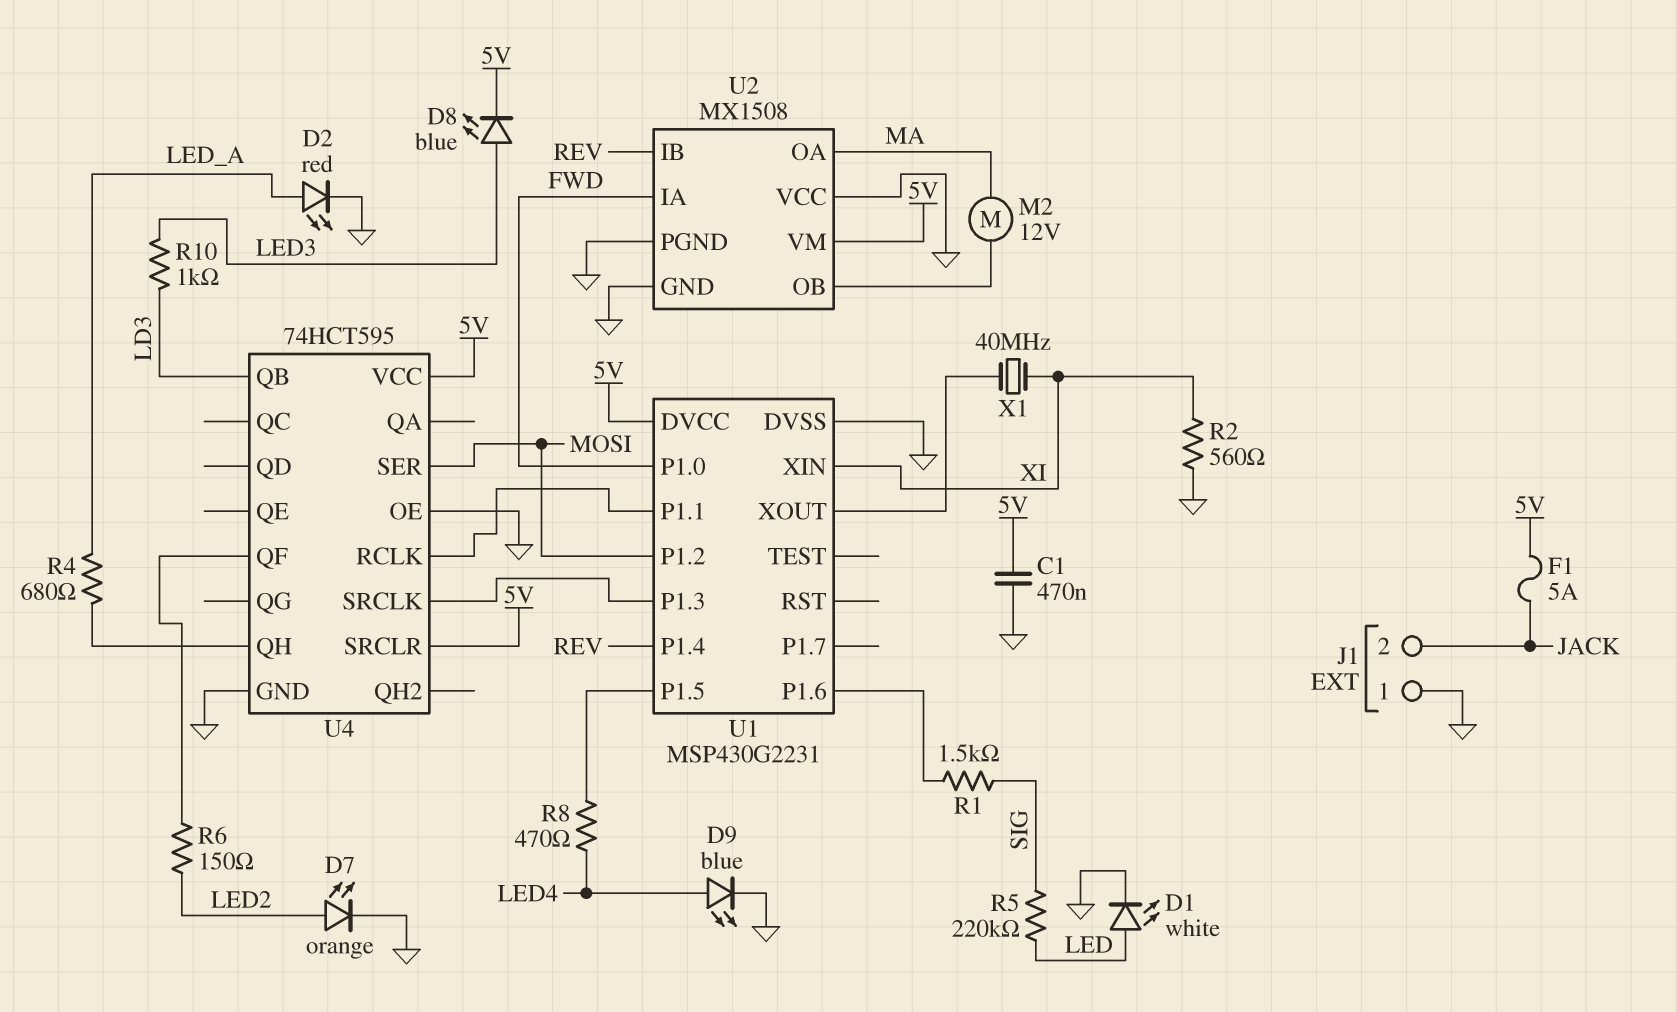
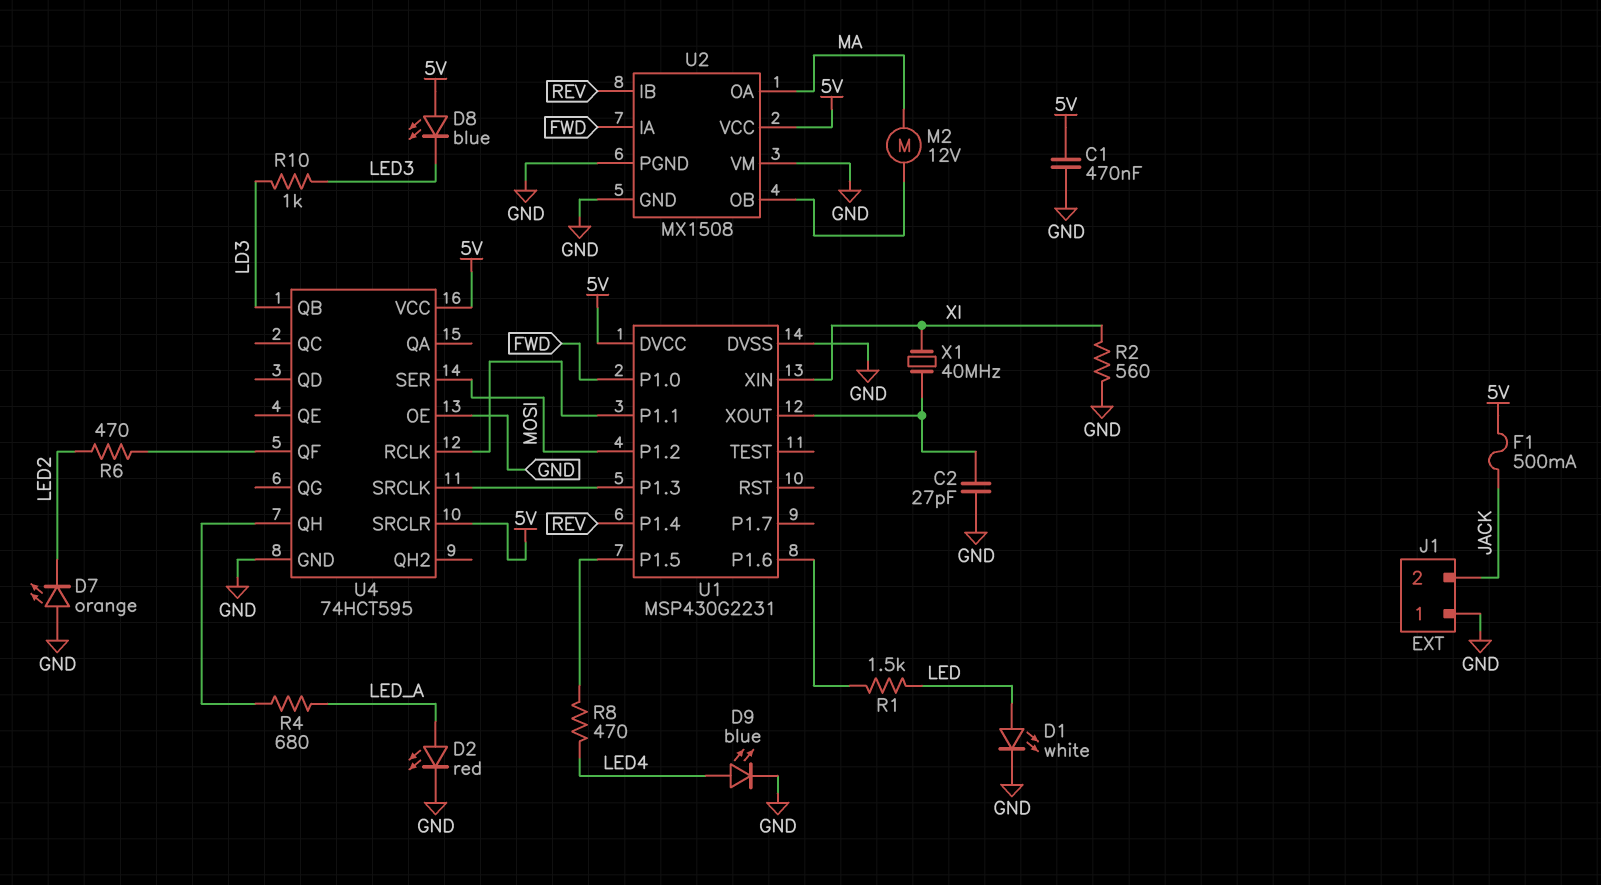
C2: none -> 27pF (GND, U1/XOUT)
D7: LED orange (A LED2, K GND) -> LED orange (A GND, K LED2)
D8: LED blue (A LED3, K 5V) -> LED blue (A 5V, K LED3)
F1: 5A (5V, JACK) -> 500mA (5V, JACK)
R1: 1.5k (SIG, U1/P1.6) -> 1.5k (LED, U1/P1.6)
R5: 220k (LED, SIG) -> none
R6: 150 (LED2, U4/QF) -> 470 (LED2, U4/QF)
U2 pin VCC: GND -> 5V
U2 pin VM: 5V -> GND

